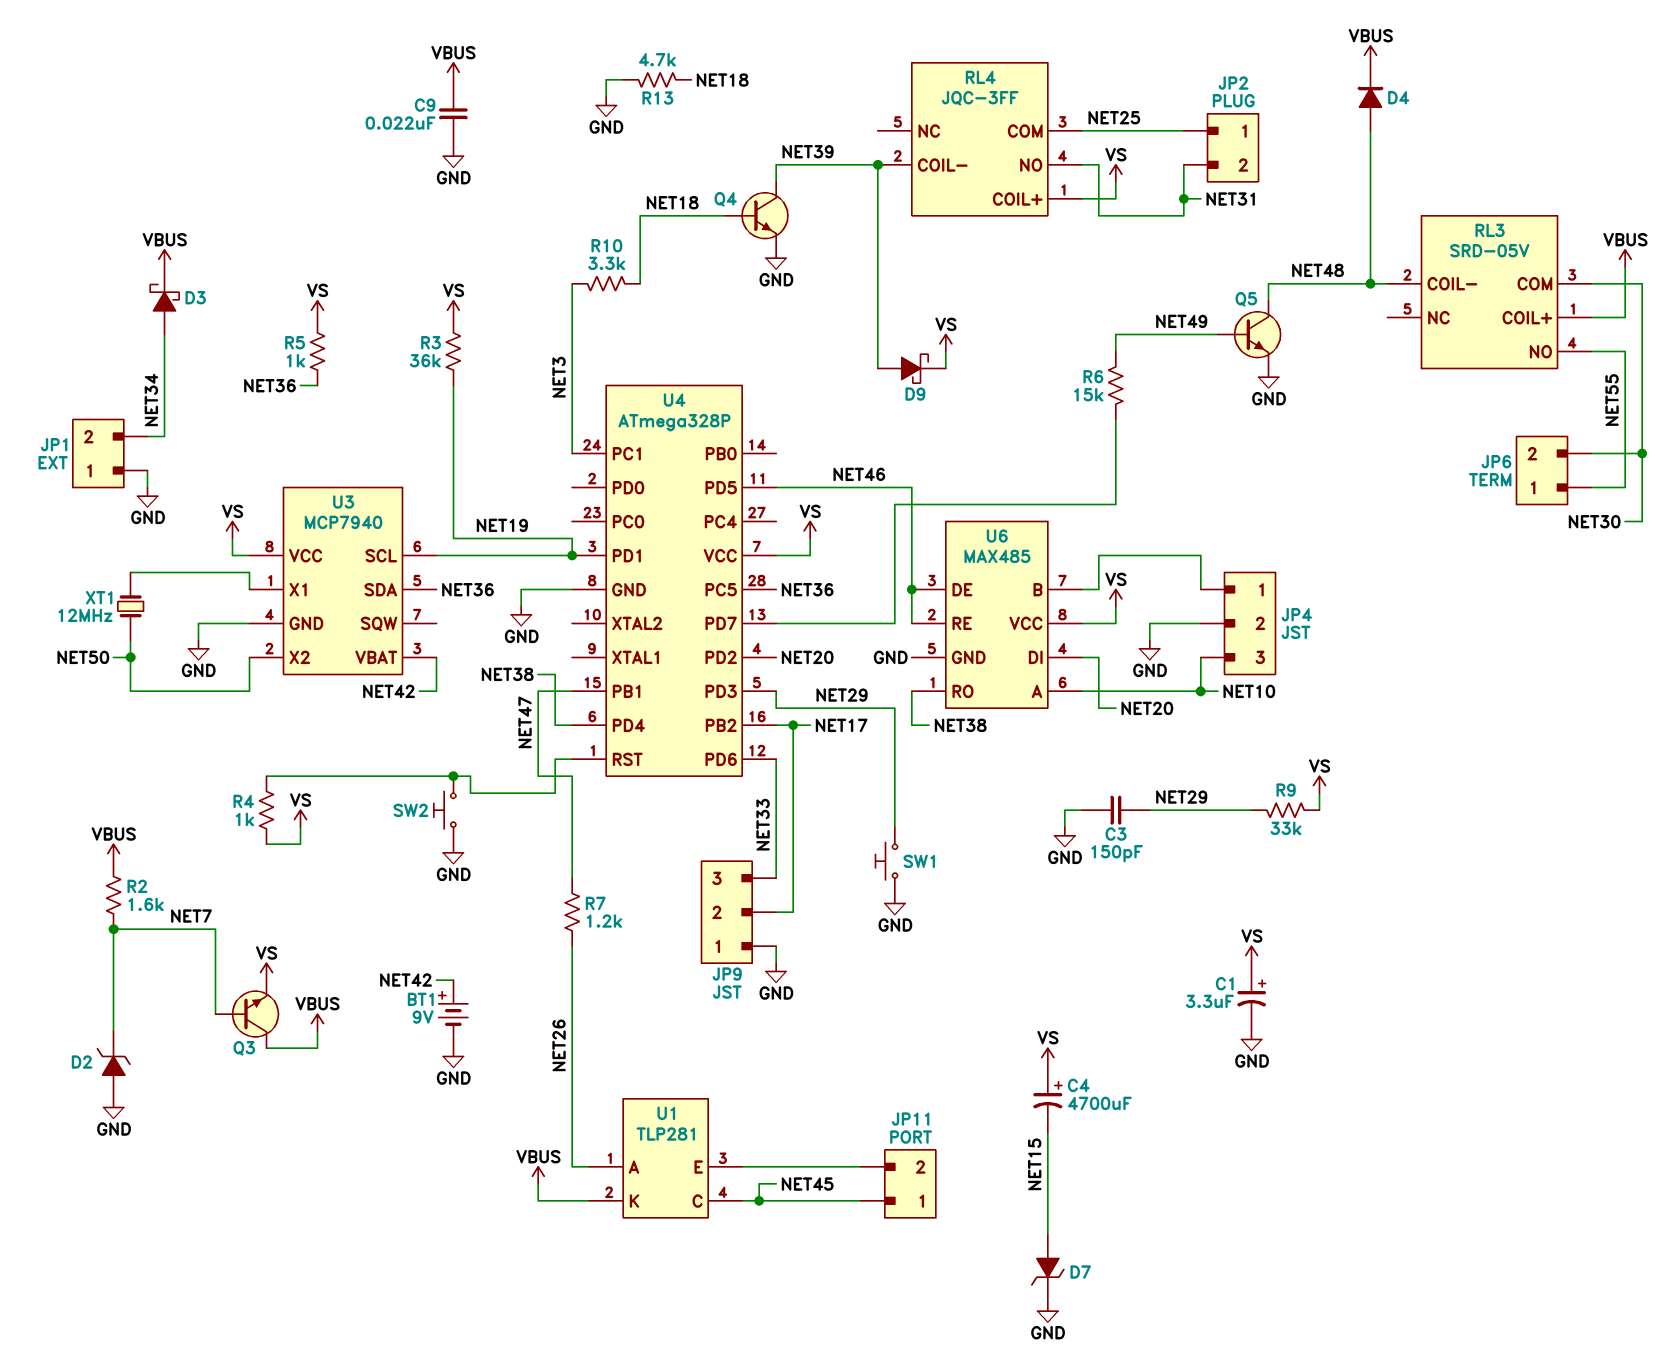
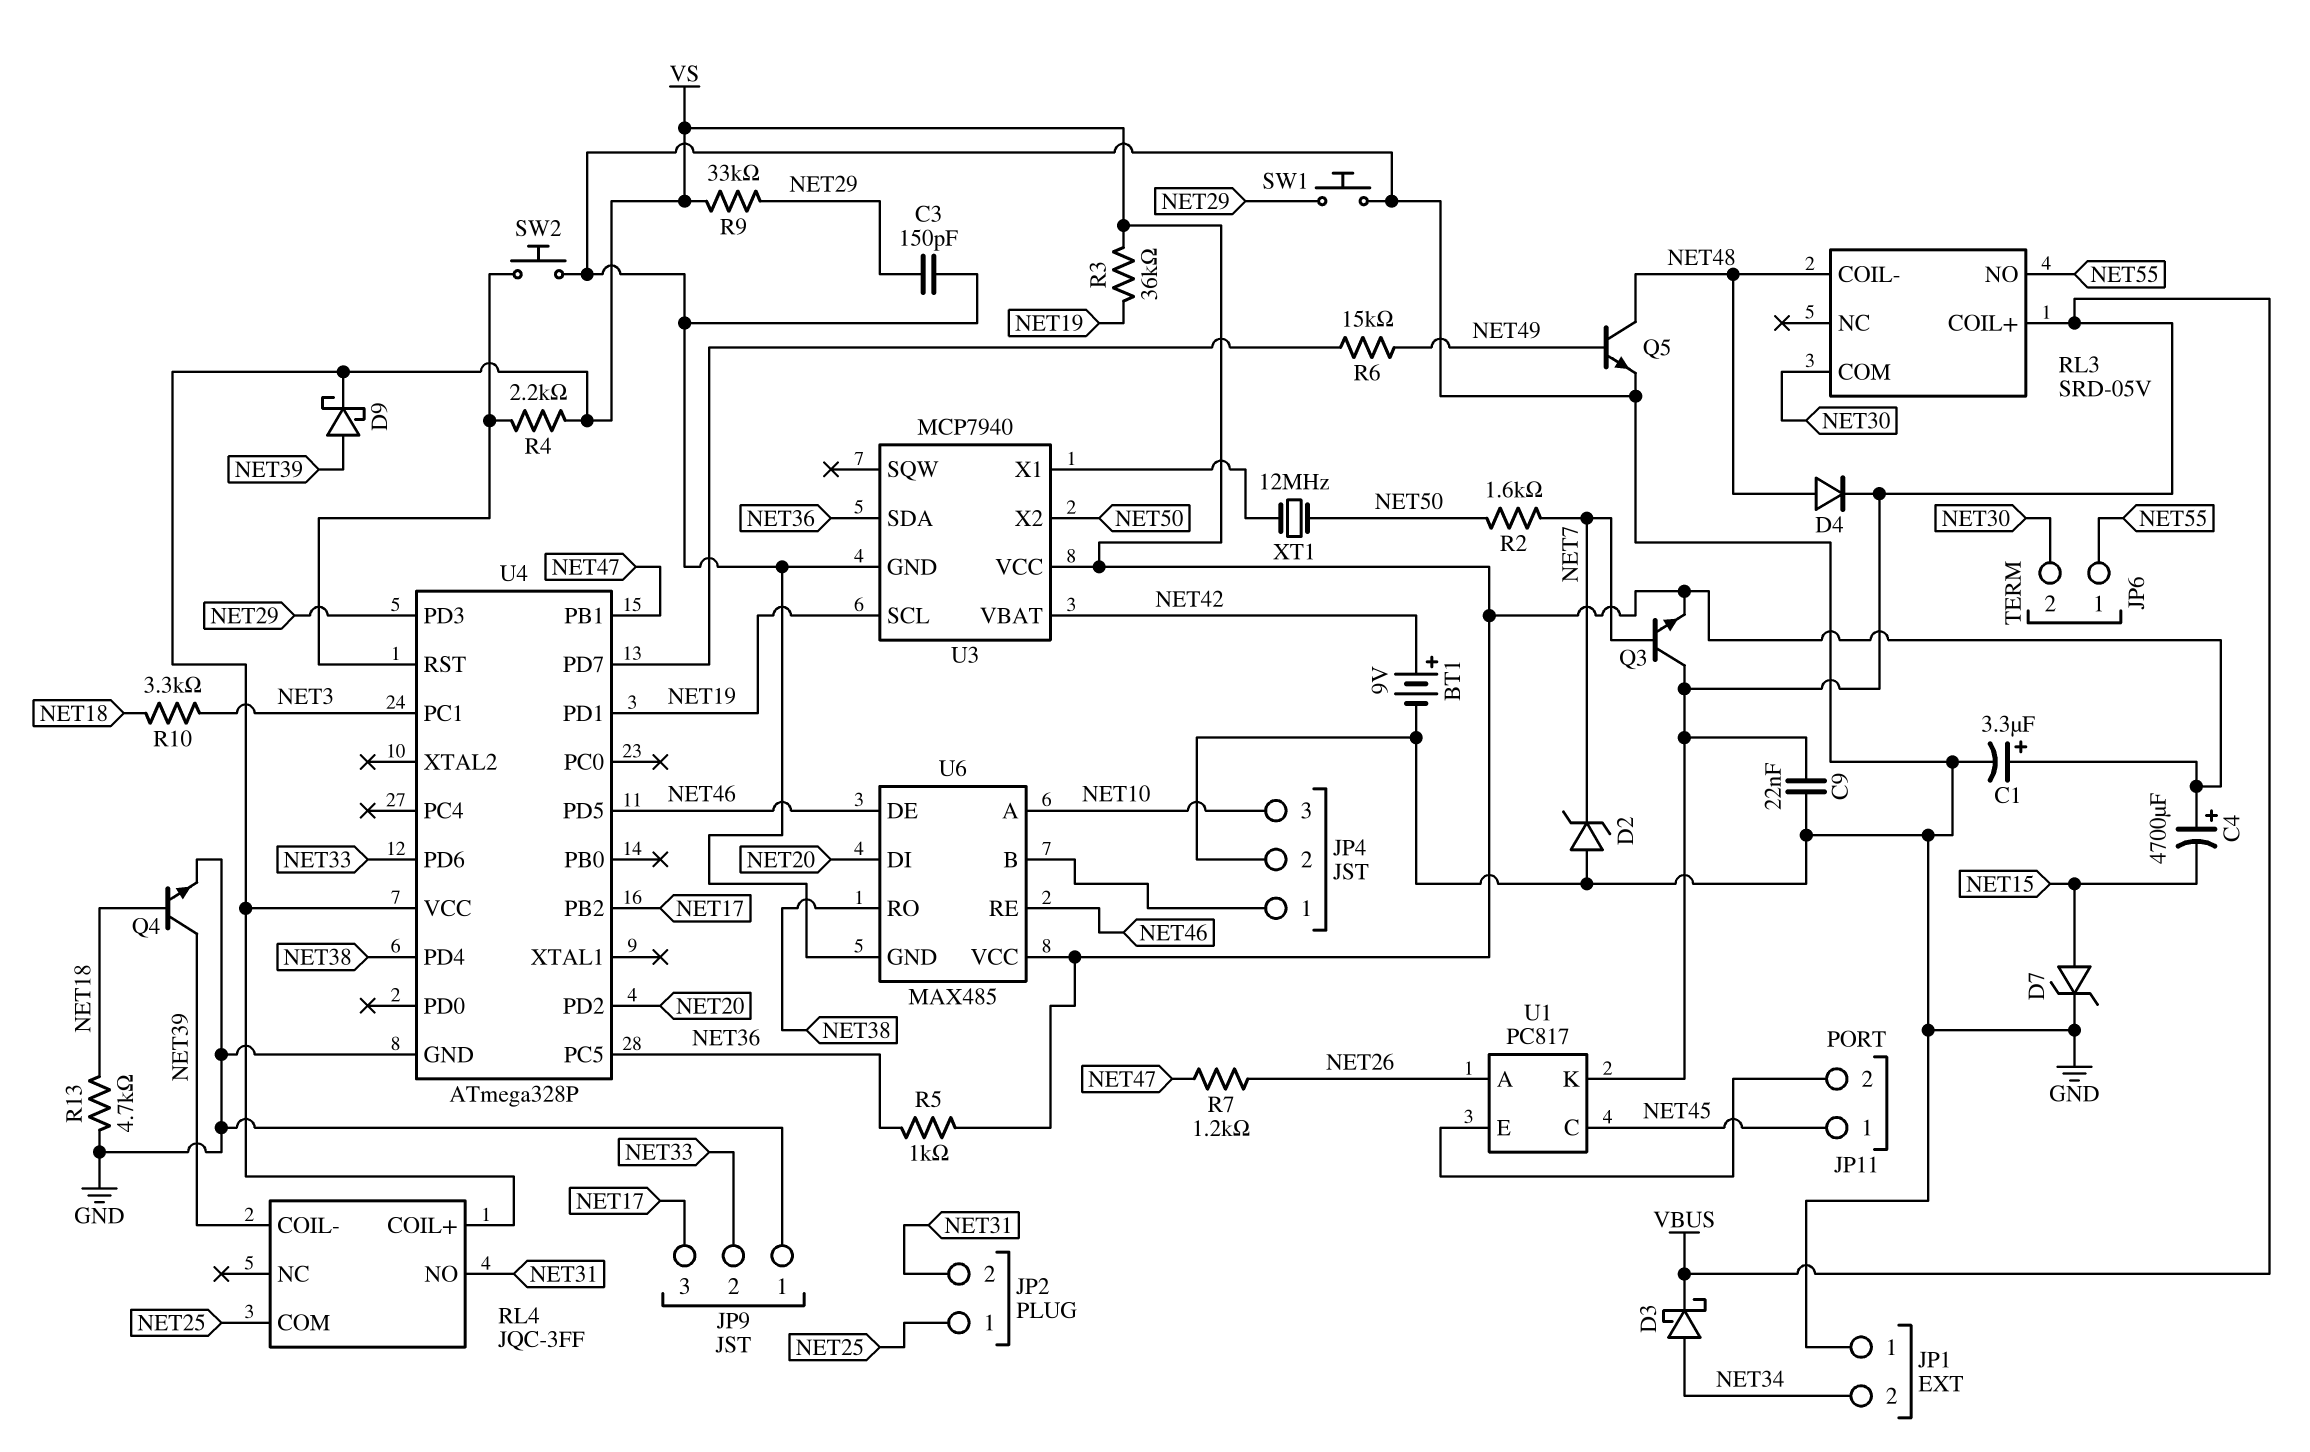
JP9 pin 2: NET17 -> NET33
JP9 pin 3: NET33 -> NET17
R2: 1.6k (NET7, VBUS) -> 1.6k (NET7, NET50)
R4: 1k (U4/RST, VS) -> 2.2k (U4/RST, VS)
U1: TLP281 -> PC817

